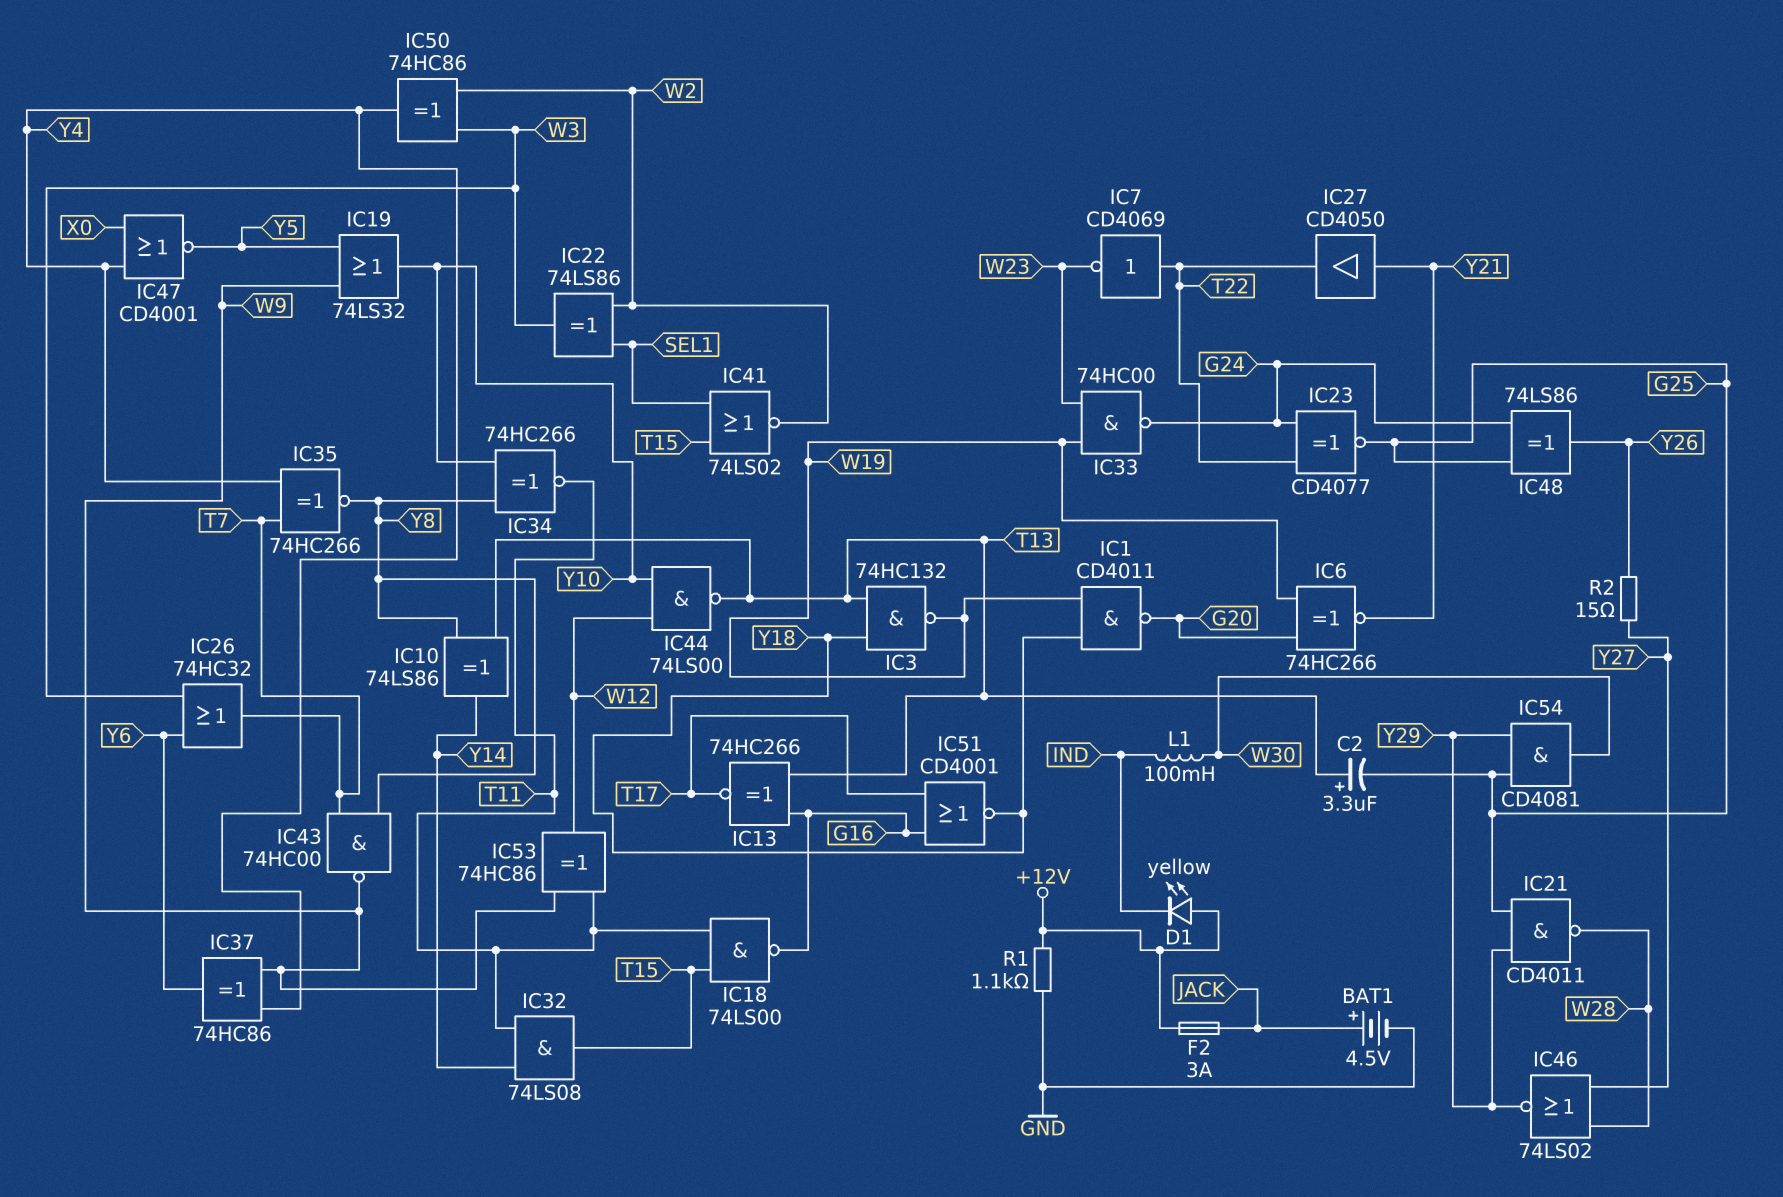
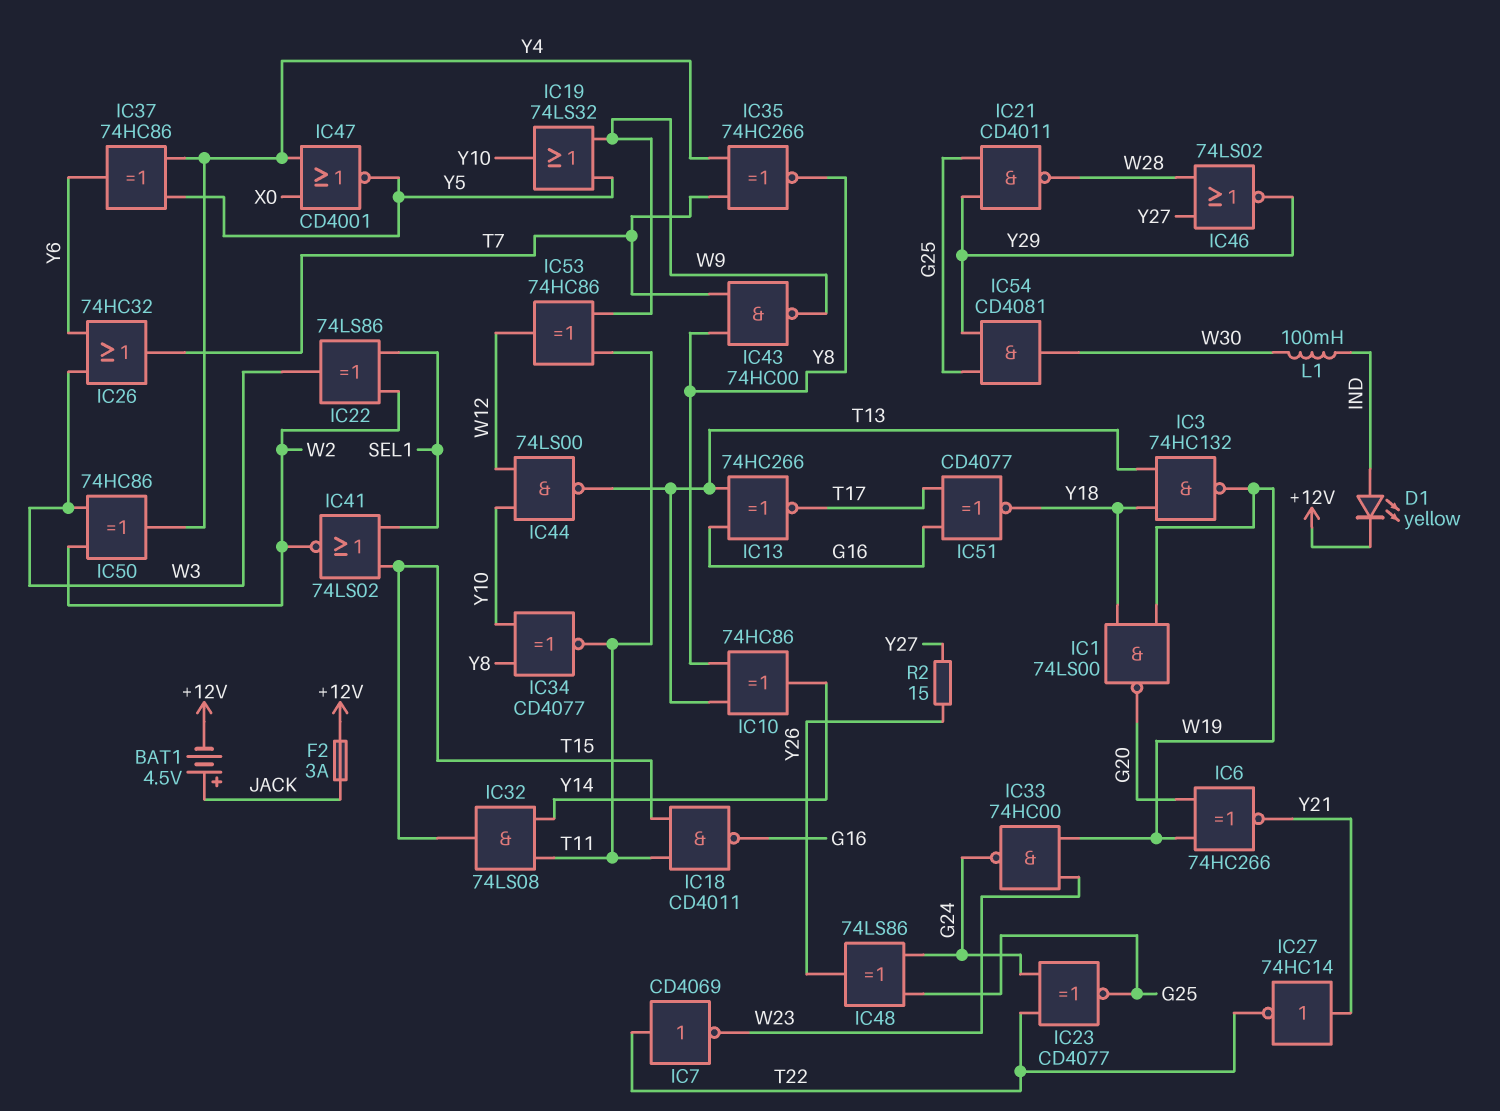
BAT1: 4.5V (plus JACK, minus GND) -> 4.5V (plus JACK, minus +12V)
C2: 3.3uF (plus T13, minus G25) -> none
D1: LED yellow (A +12V, K IND) -> LED yellow (A IND, K +12V)
IC1: NAND CD4011 (in W19, in Y18, out G20) -> NAND 74LS00 (in W19, in Y18, out G20)
IC10: XOR 74LS86 (in T13, in Y8, out Y14) -> XOR 74HC86 (in T13, in Y8, out Y14)
IC18: NAND 74LS00 (in T11, in T15, out G16) -> NAND CD4011 (in T11, in T15, out G16)
IC27: buffer CD4050 (in Y21, out T22) -> NOT 74HC14 (in Y21, out T22)
IC34: XNOR 74HC266 (in Y8, in Y10, out T11) -> XNOR CD4077 (in Y8, in Y10, out T11)
IC37: XOR 74HC86 (in W9, in Y4, out Y6) -> XOR 74HC86 (in Y4, in Y5, out Y6)
IC51: NOR CD4001 (in G16, in T17, out Y18) -> XNOR CD4077 (in G16, in T17, out Y18)
R1: 1.1k (+12V, GND) -> none

